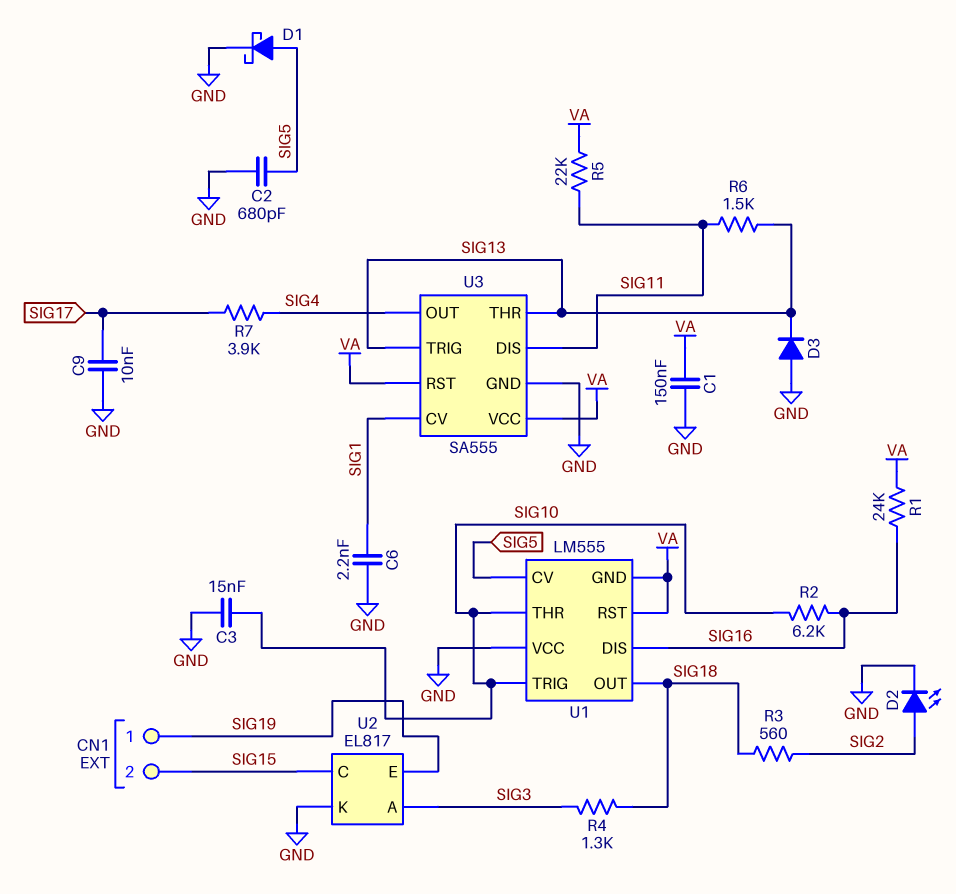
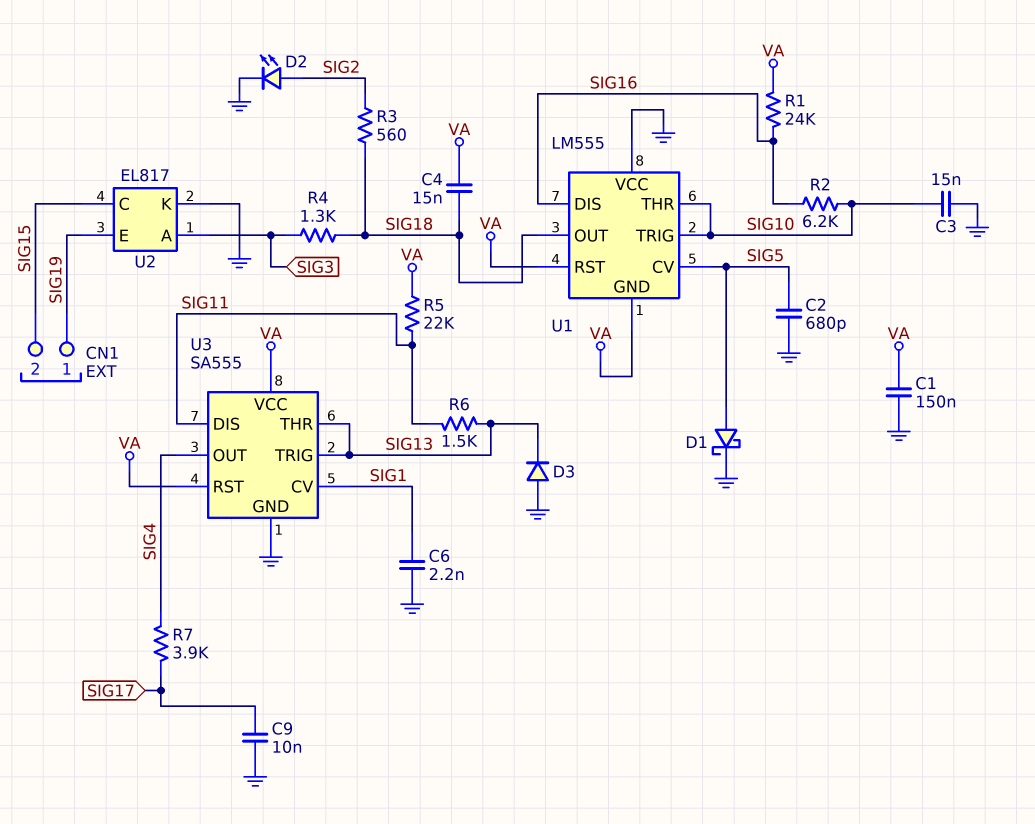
C4: none -> 15nF (SIG18, VA)

